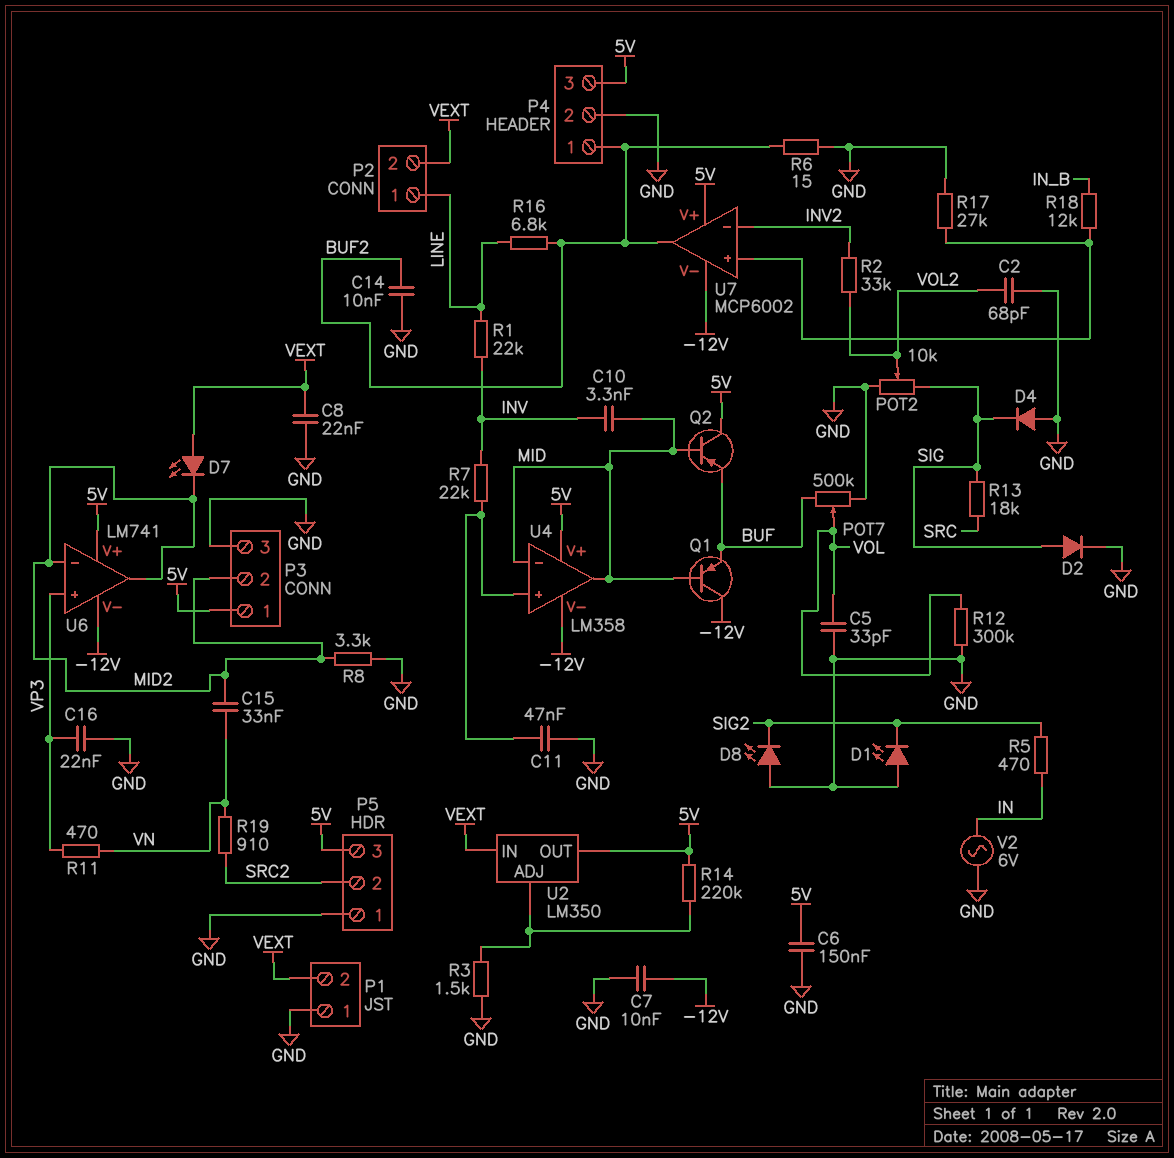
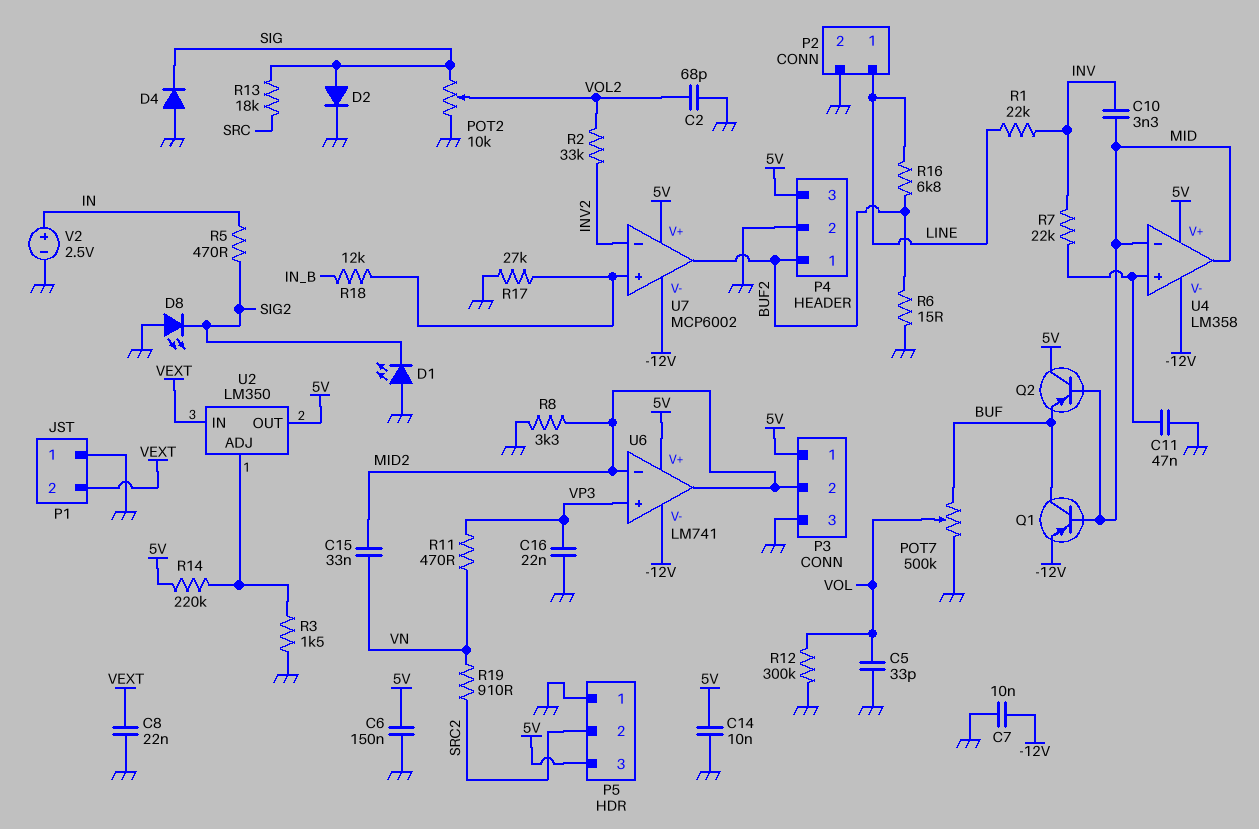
C14: 10nF (BUF2, GND) -> 10nF (5V, GND)
D7: LED (A VEXT, K MID2) -> none
P2 pin 2: VEXT -> GND
Q1: PNP (B MID, C -12V, E BUF) -> PNP (B MID, C BUF, E -12V)
V2: AC 6V (GND, IN) -> 2.5V (plus IN, minus GND)

